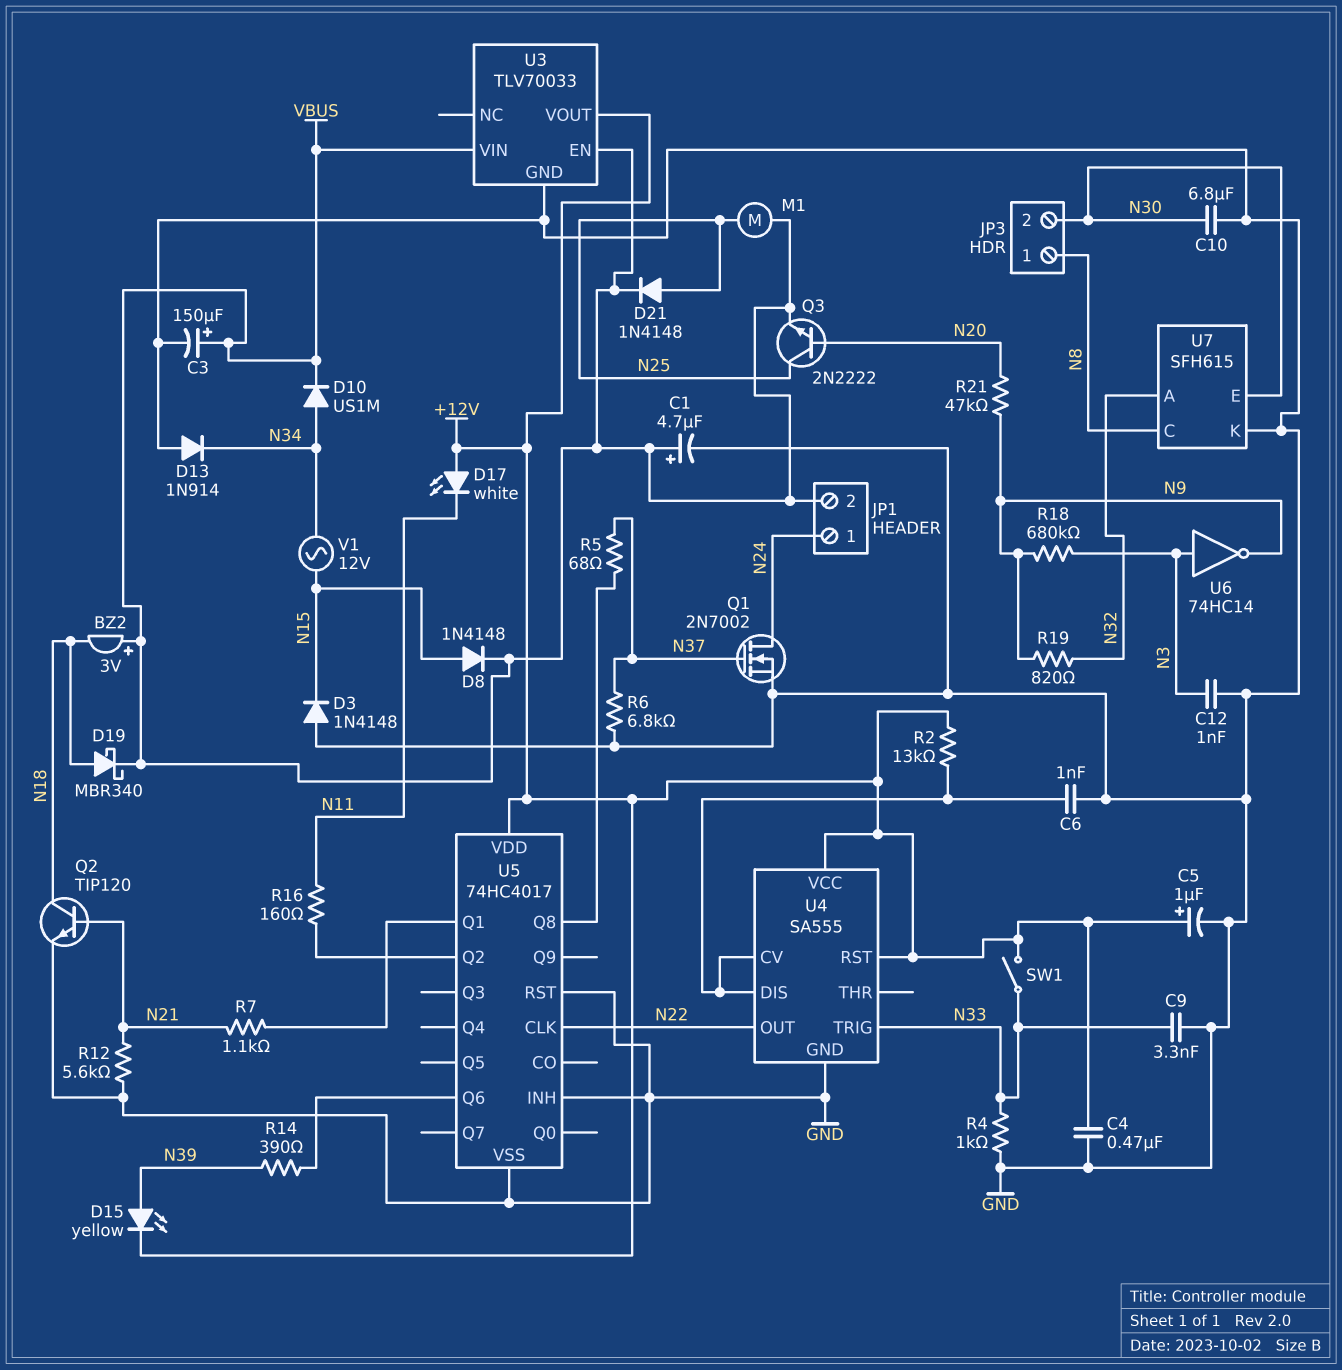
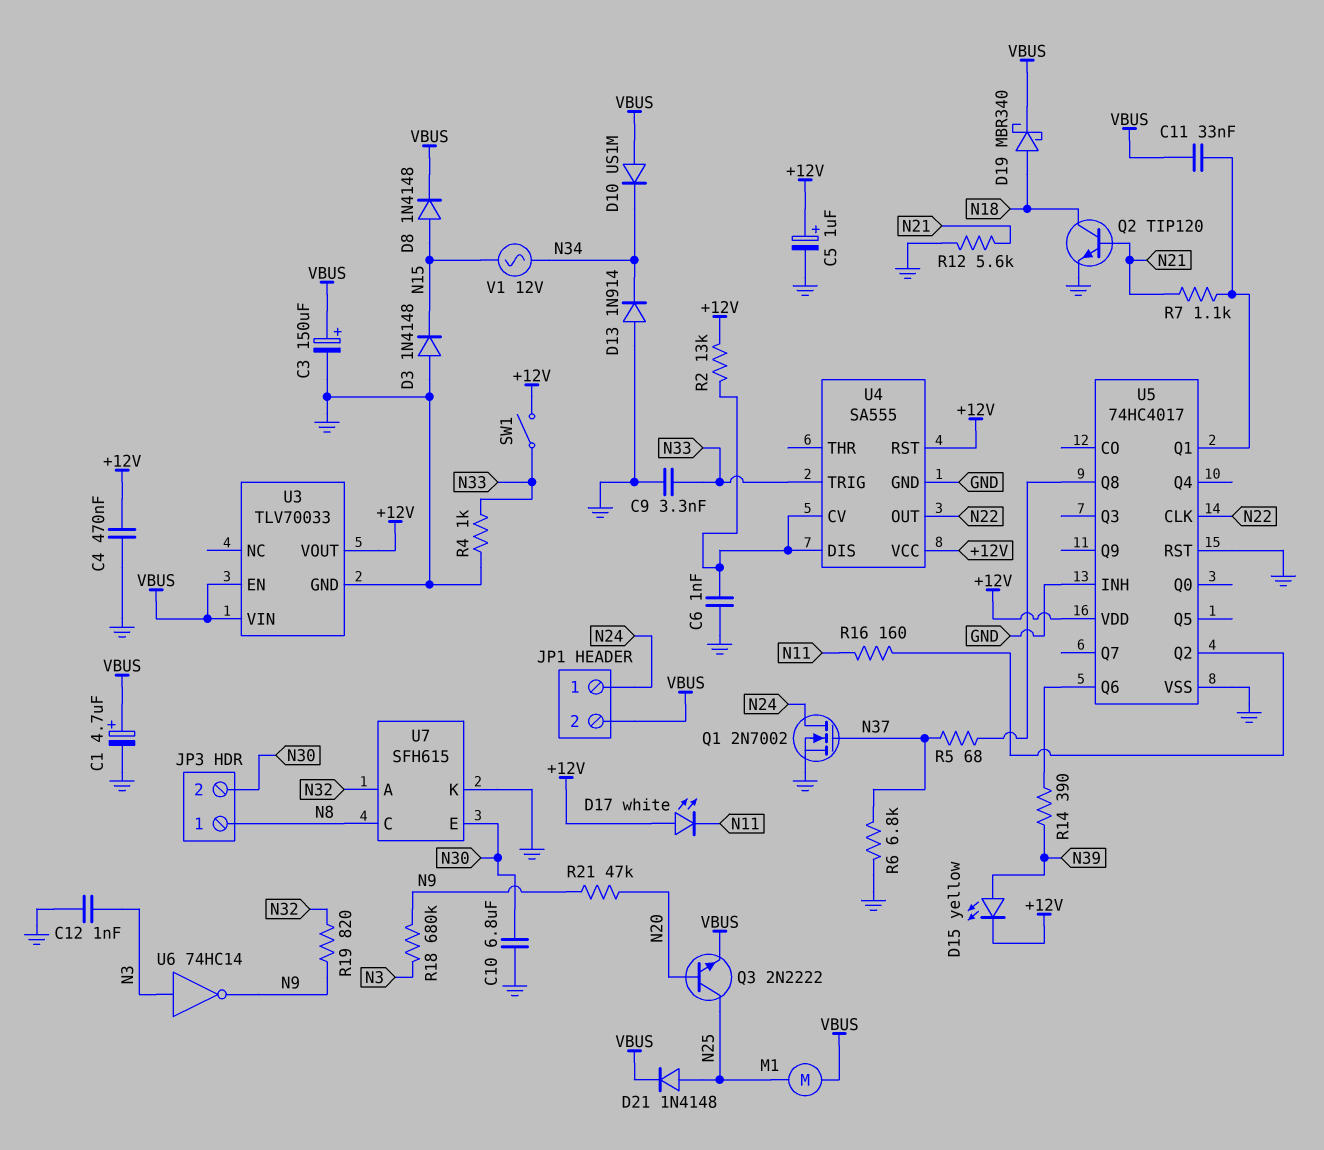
BZ2: buzzer 3V (plus VBUS, minus N18) -> none
C11: none -> 33nF (U5/Q1, VBUS)
D10: diode US1M (A N34, K VBUS) -> diode US1M (A VBUS, K N34)

